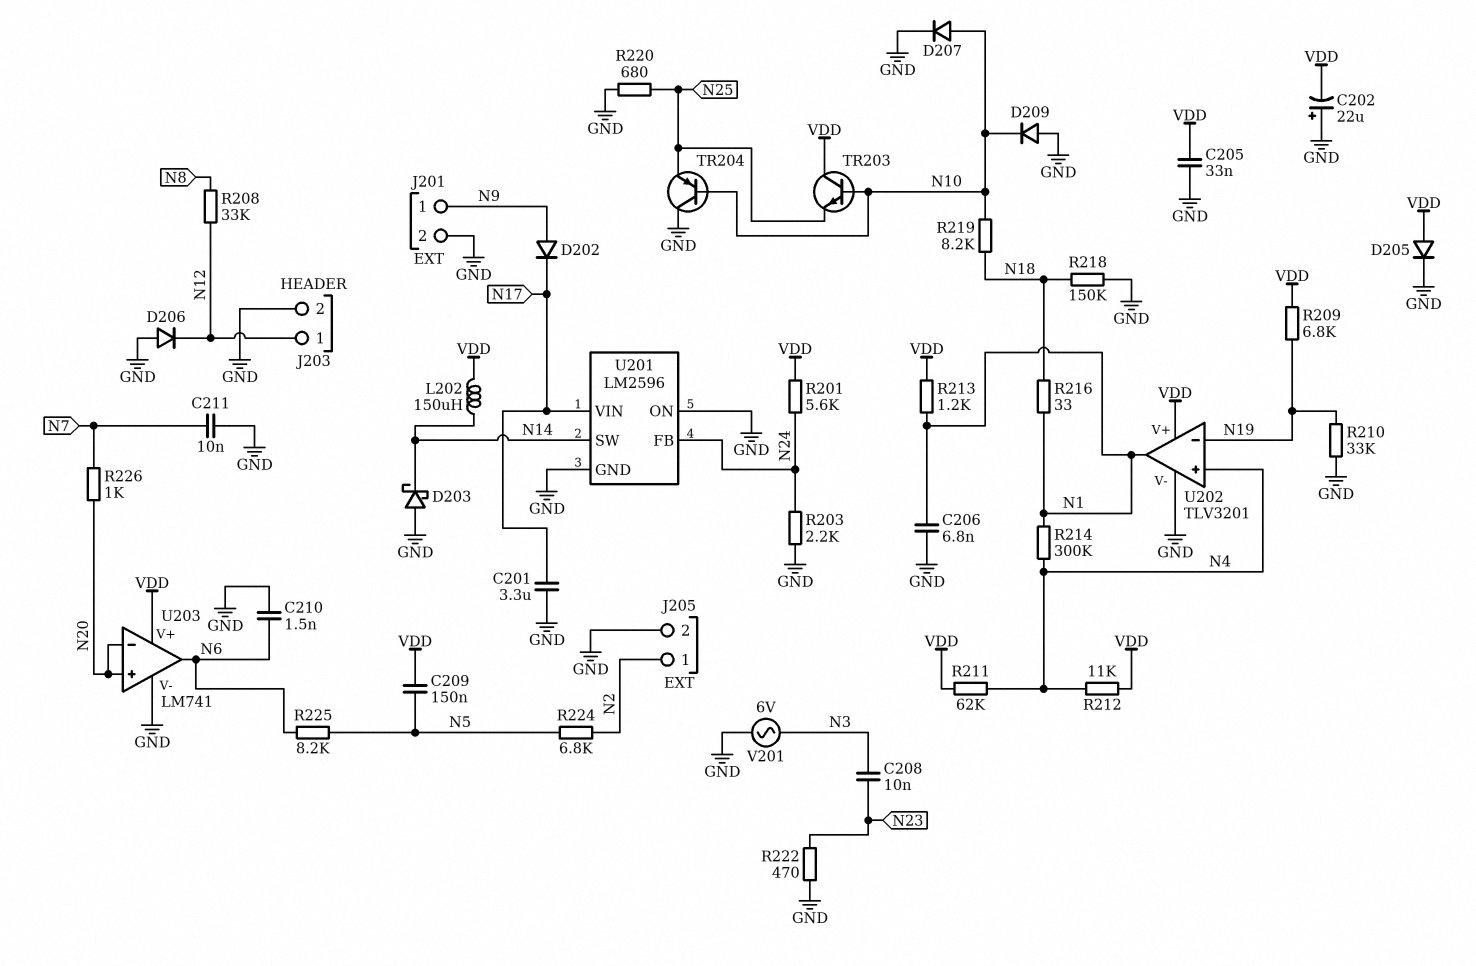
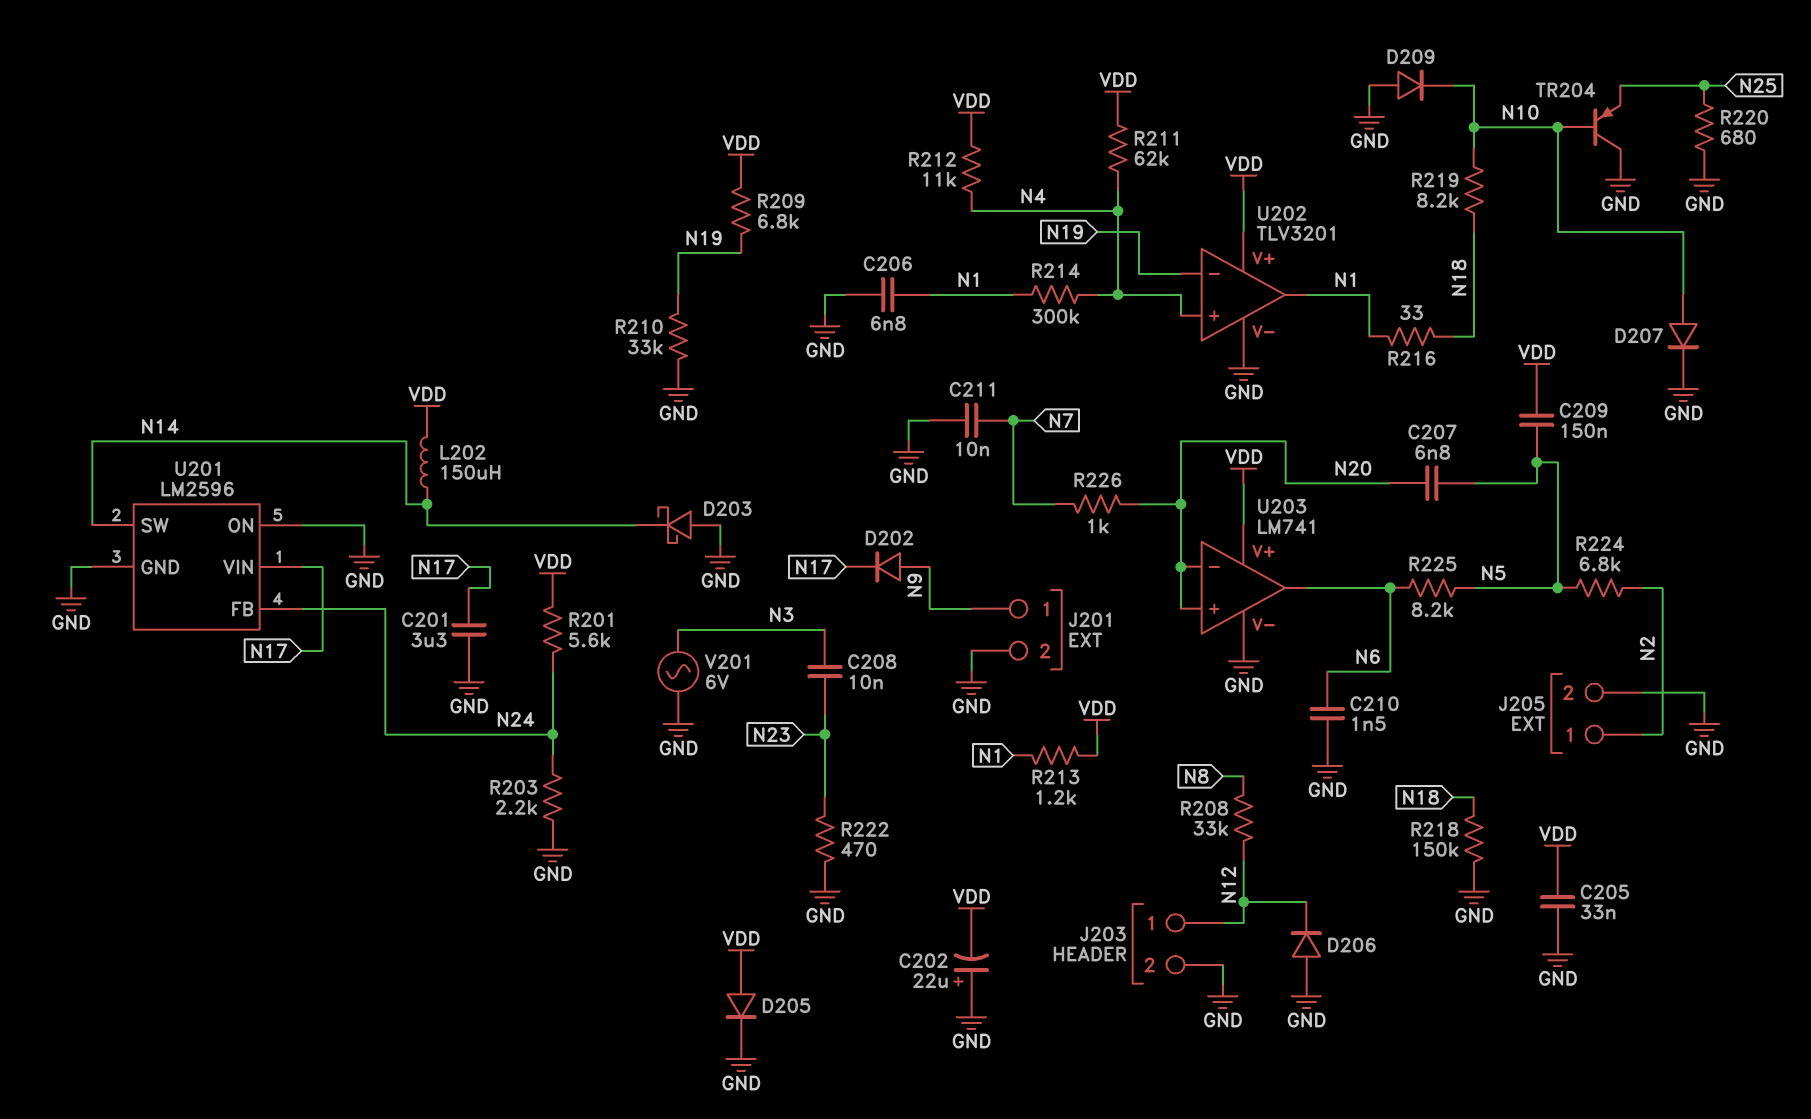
C207: none -> 6.8nF (N5, N20)
TR203: NPN (B N10, C VDD, E N25) -> none

